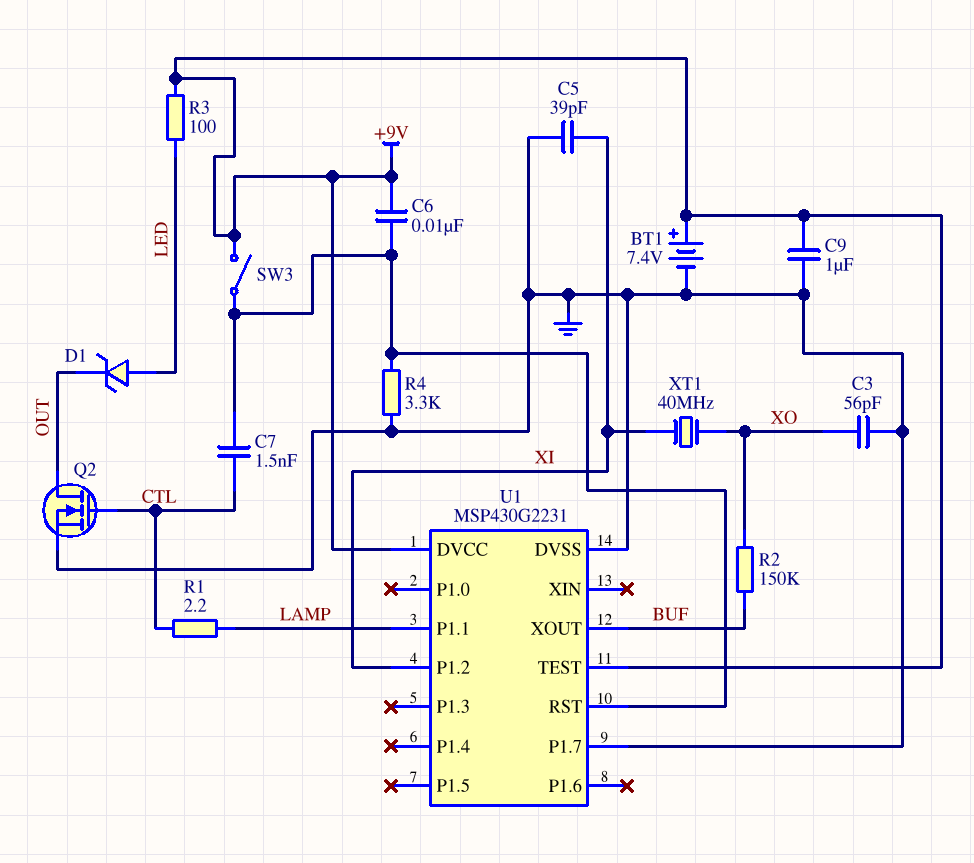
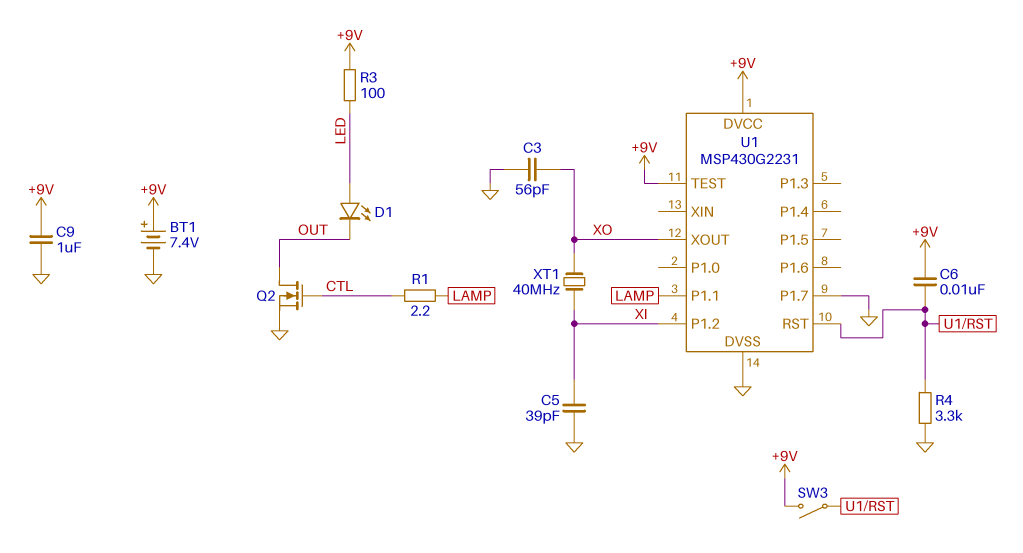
C7: 1.5nF (CTL, U1/RST) -> none
D1: zener (A LED, K OUT) -> LED (A LED, K OUT)
R2: 150k (BUF, XO) -> none
U1 pin XOUT: BUF -> XO

